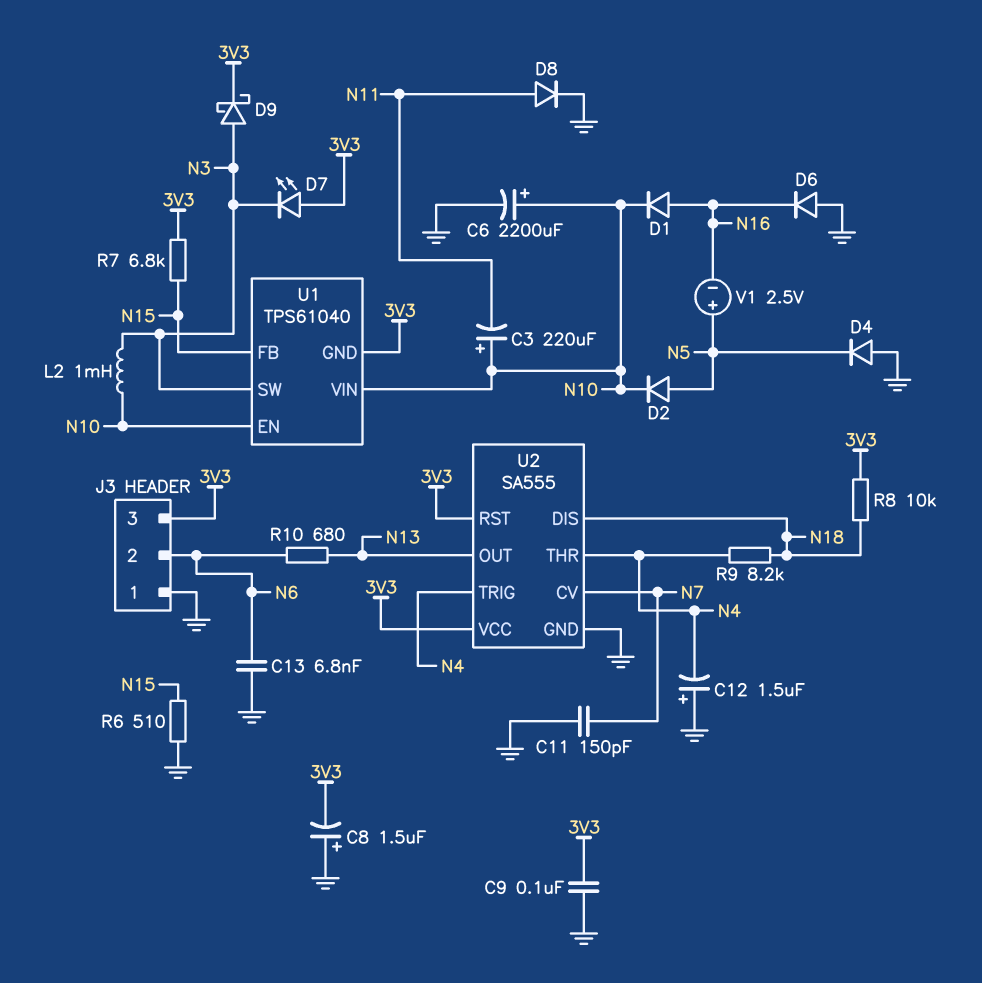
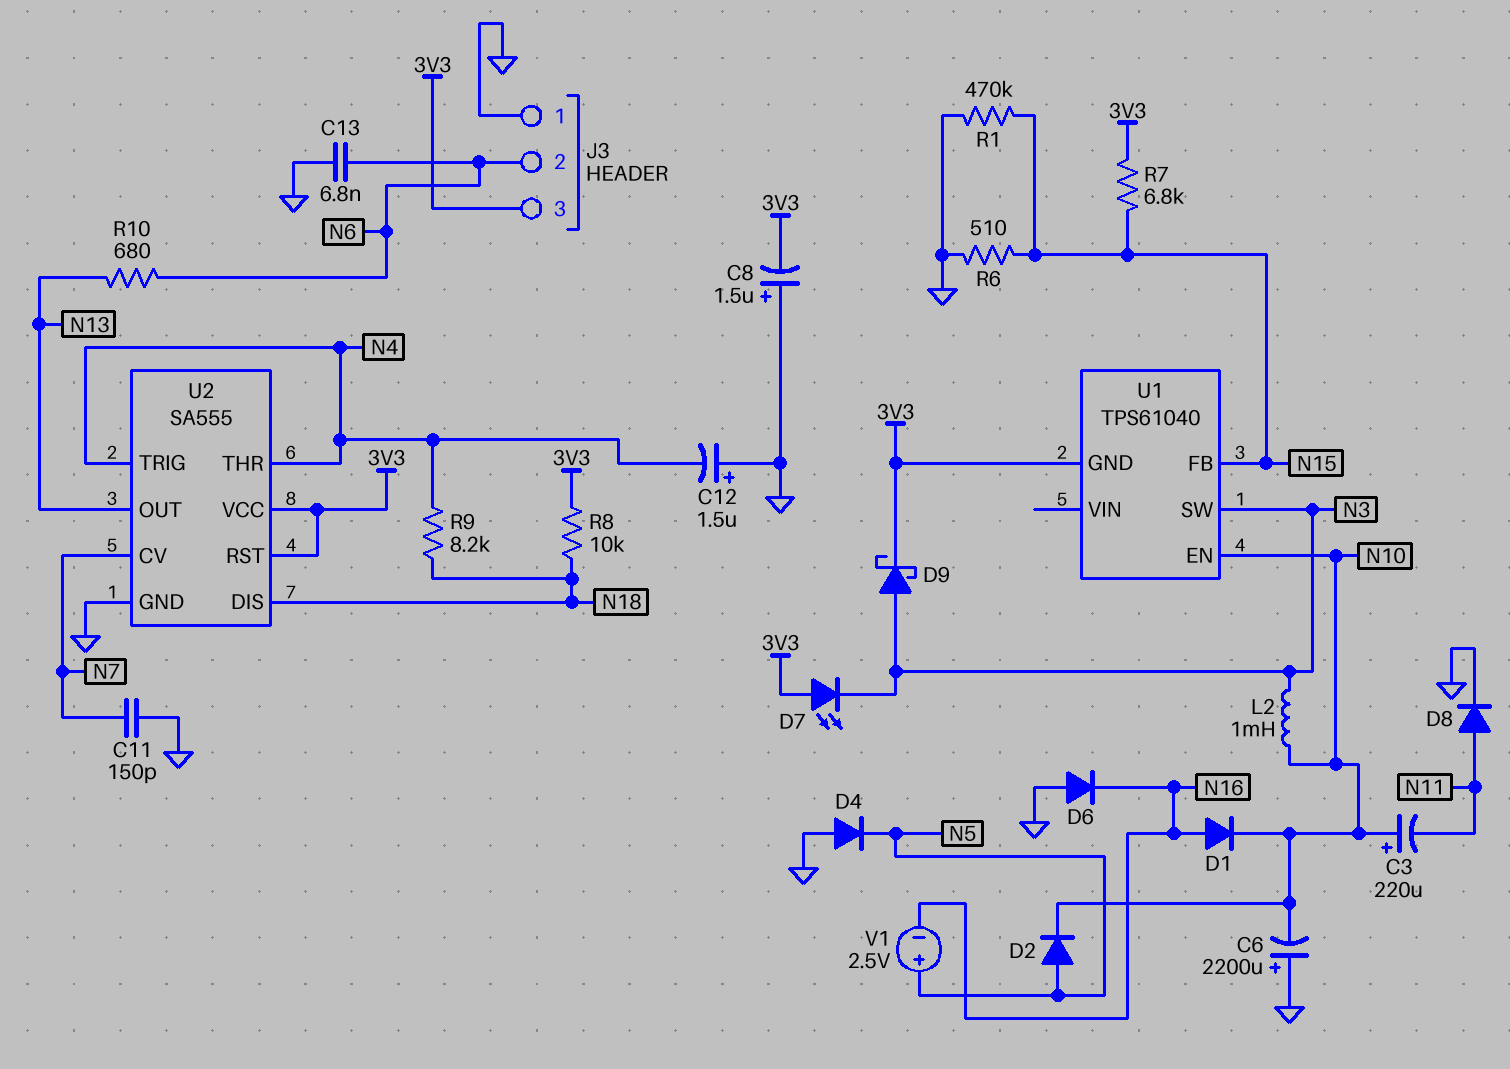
C6: 2200uF (plus N10, minus GND) -> 2200uF (plus GND, minus N10)
C9: 100nF (3V3, GND) -> none
R1: none -> 470k (GND, N15)
U1 pin VIN: N10 -> none

